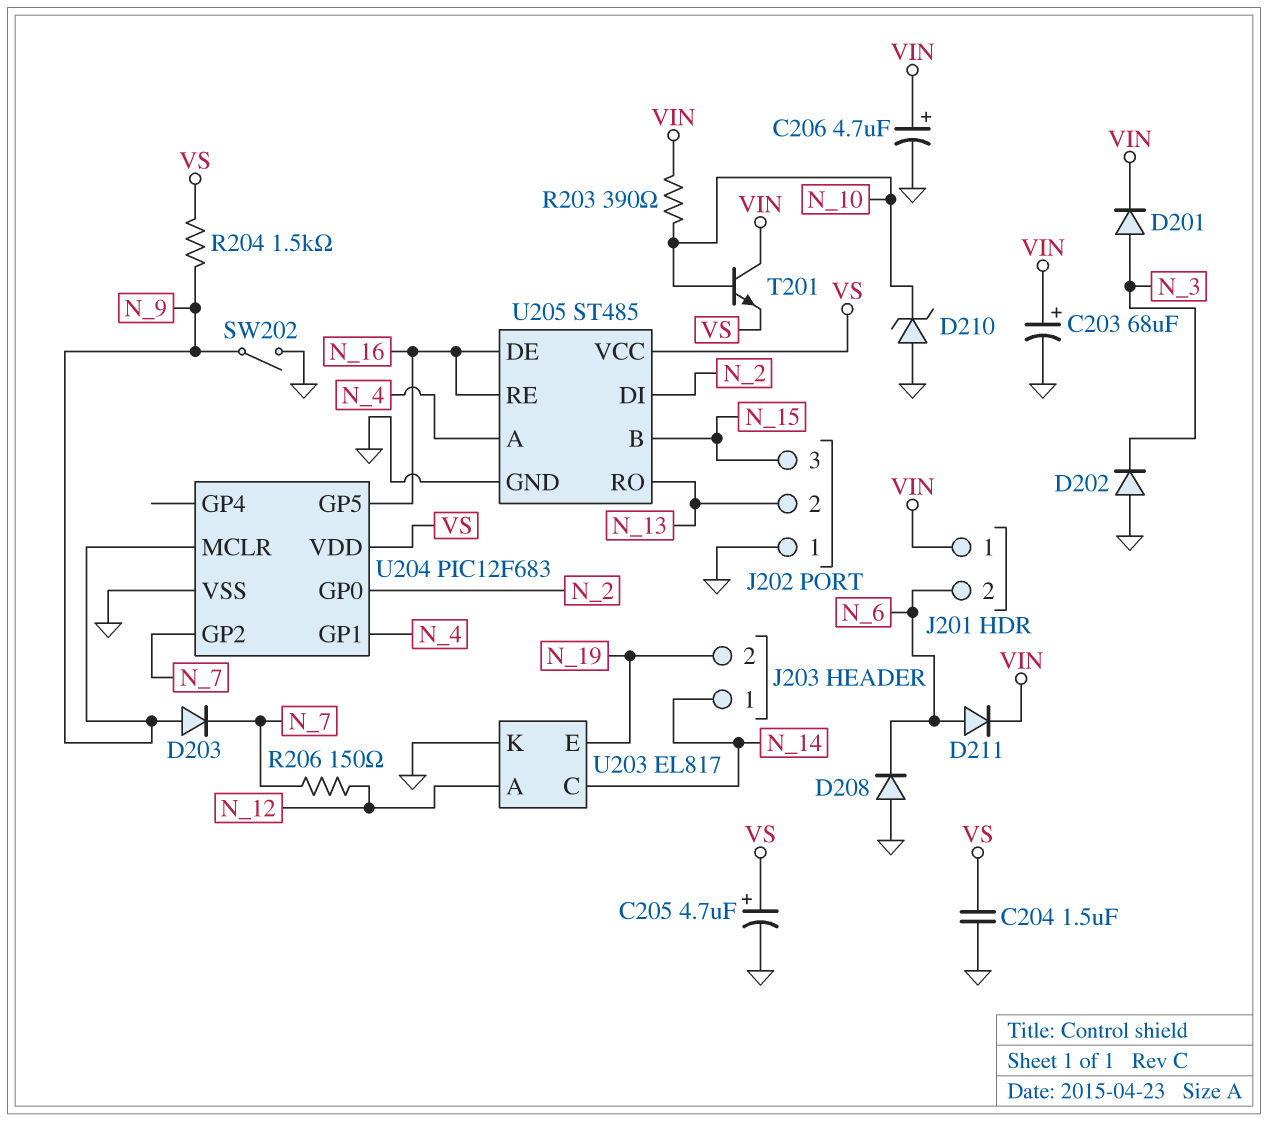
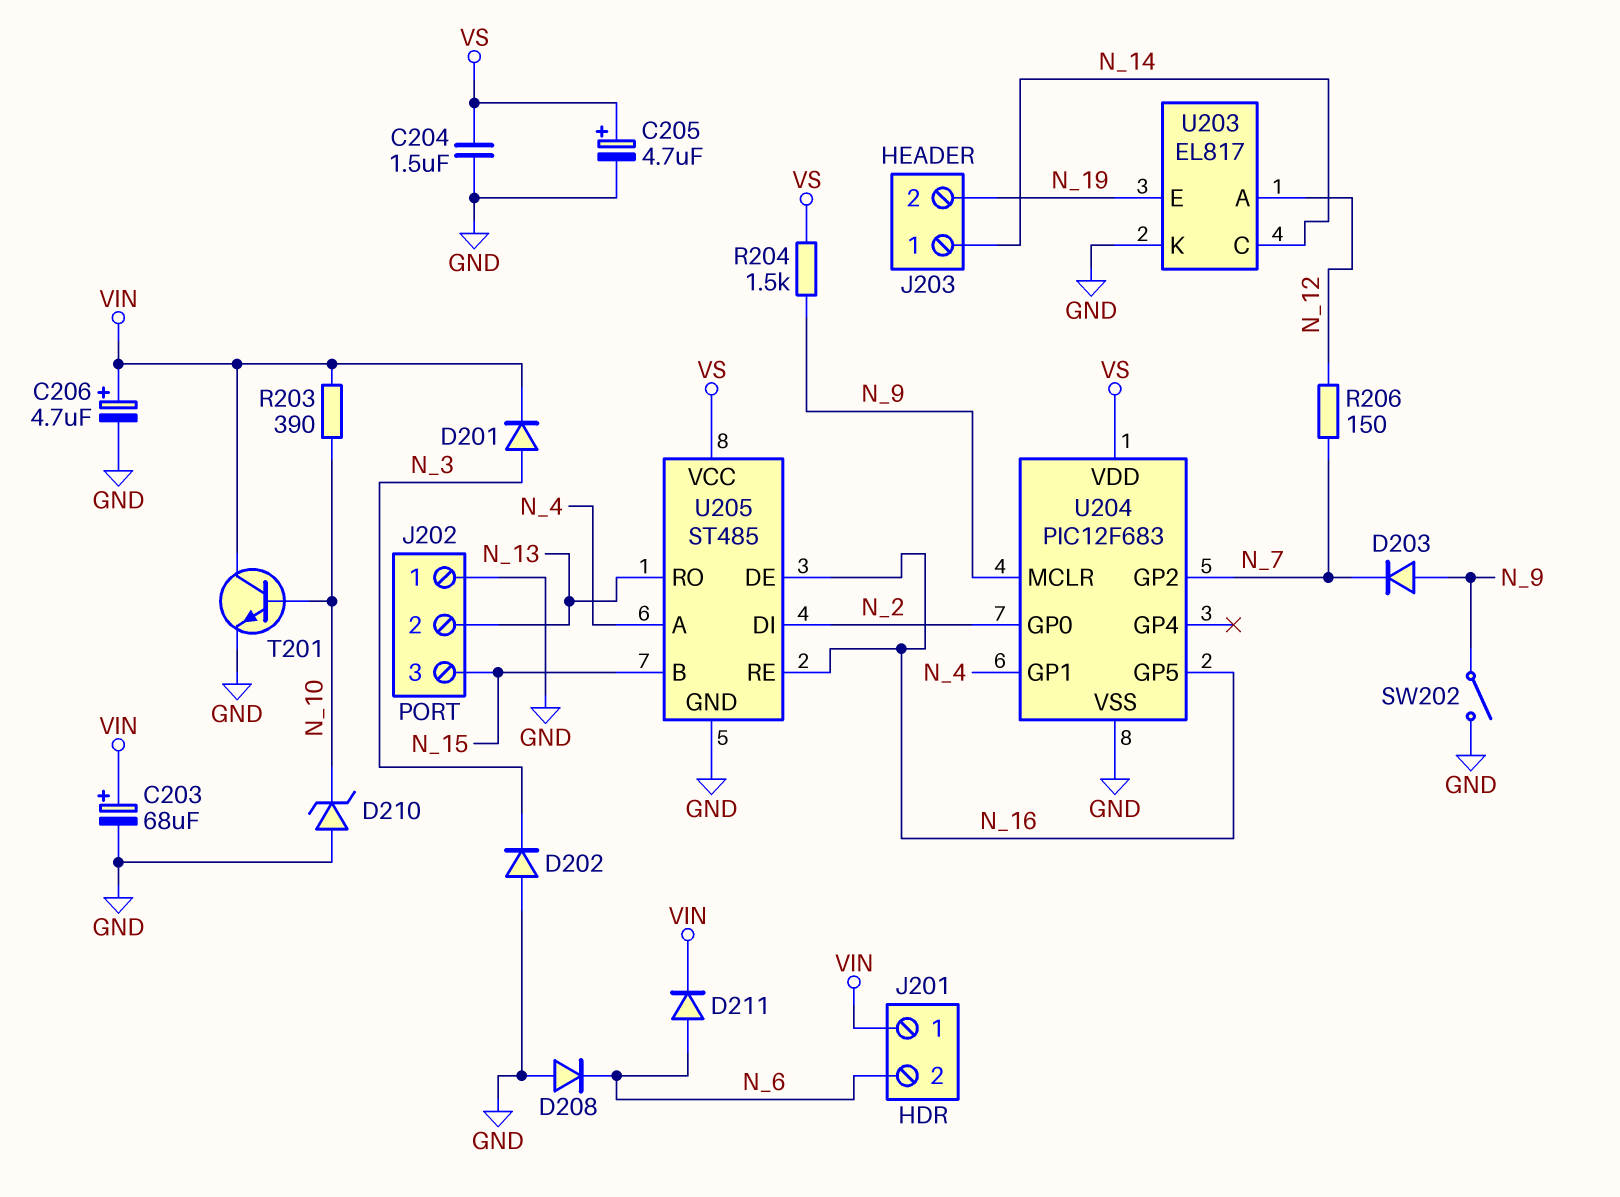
T201: NPN (B N_10, C VIN, E VS) -> NPN (B N_10, C VIN, E GND)

